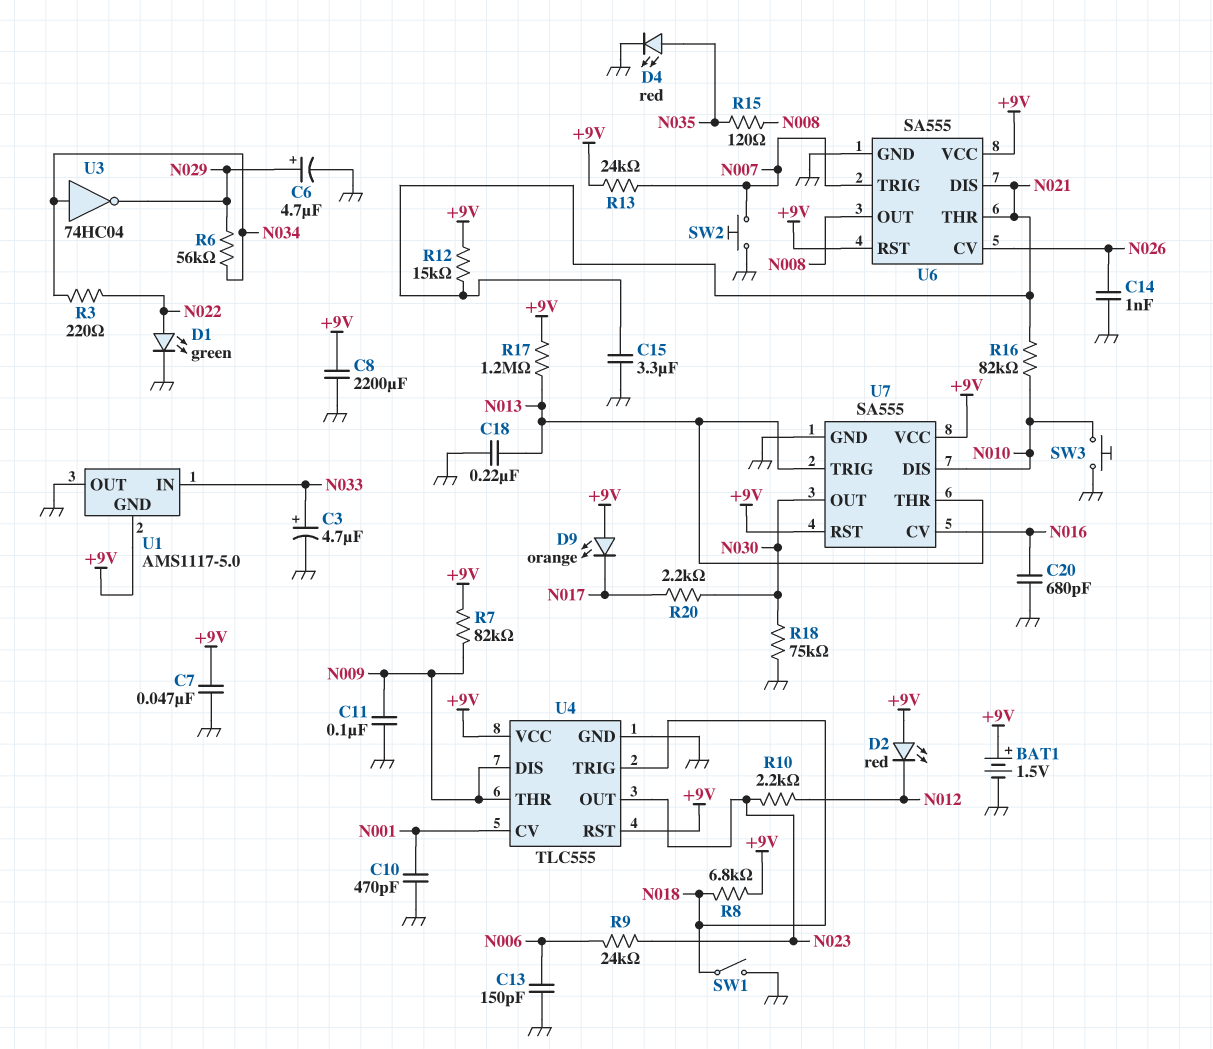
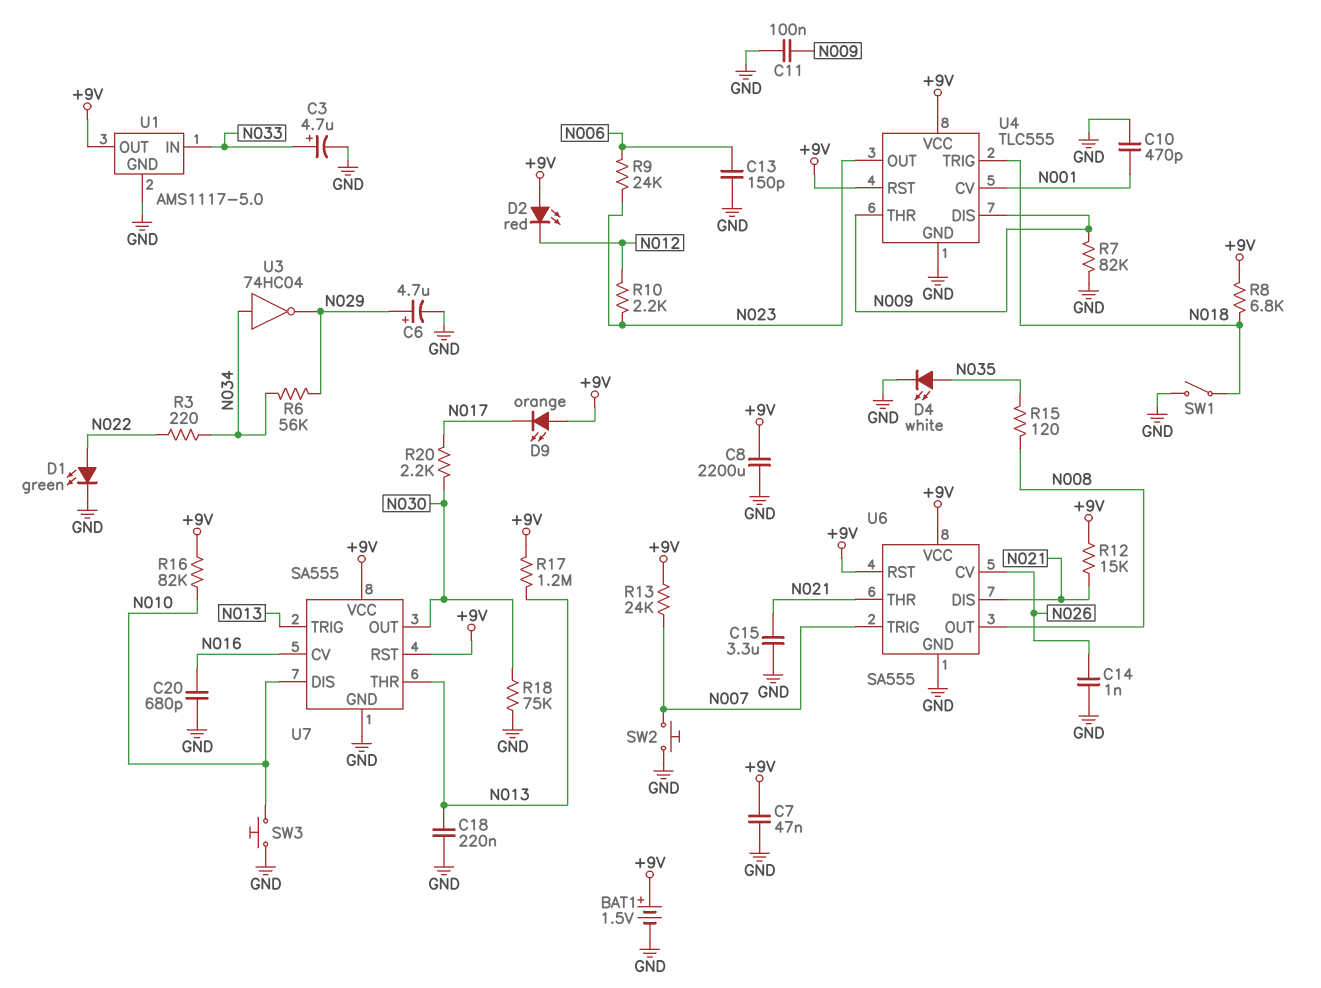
D4: LED red (A N035, K GND) -> LED white (A N035, K GND)
R7: 82k (+9V, N009) -> 82k (GND, N009)
R16: 82k (N010, N021) -> 82k (+9V, N010)
U1 pin GND: +9V -> GND
U1 pin OUT: GND -> +9V

